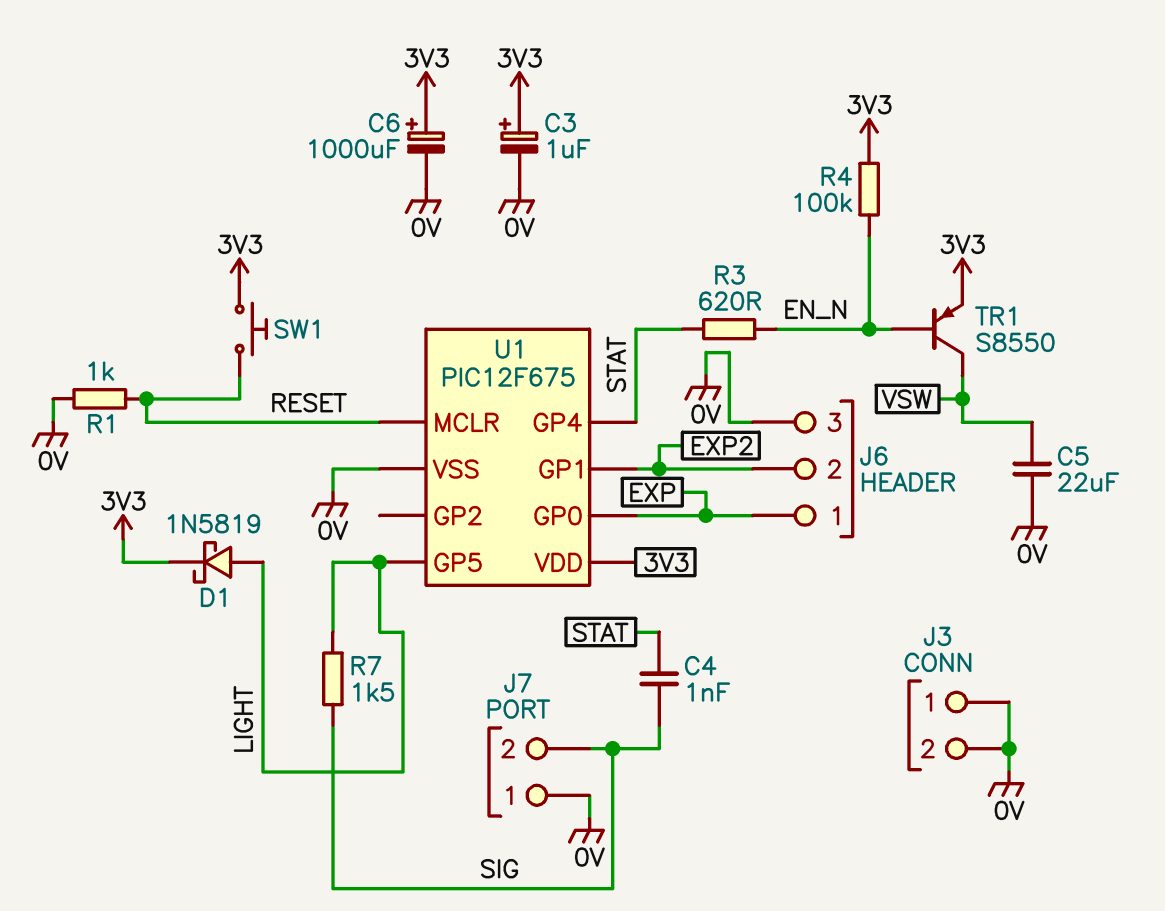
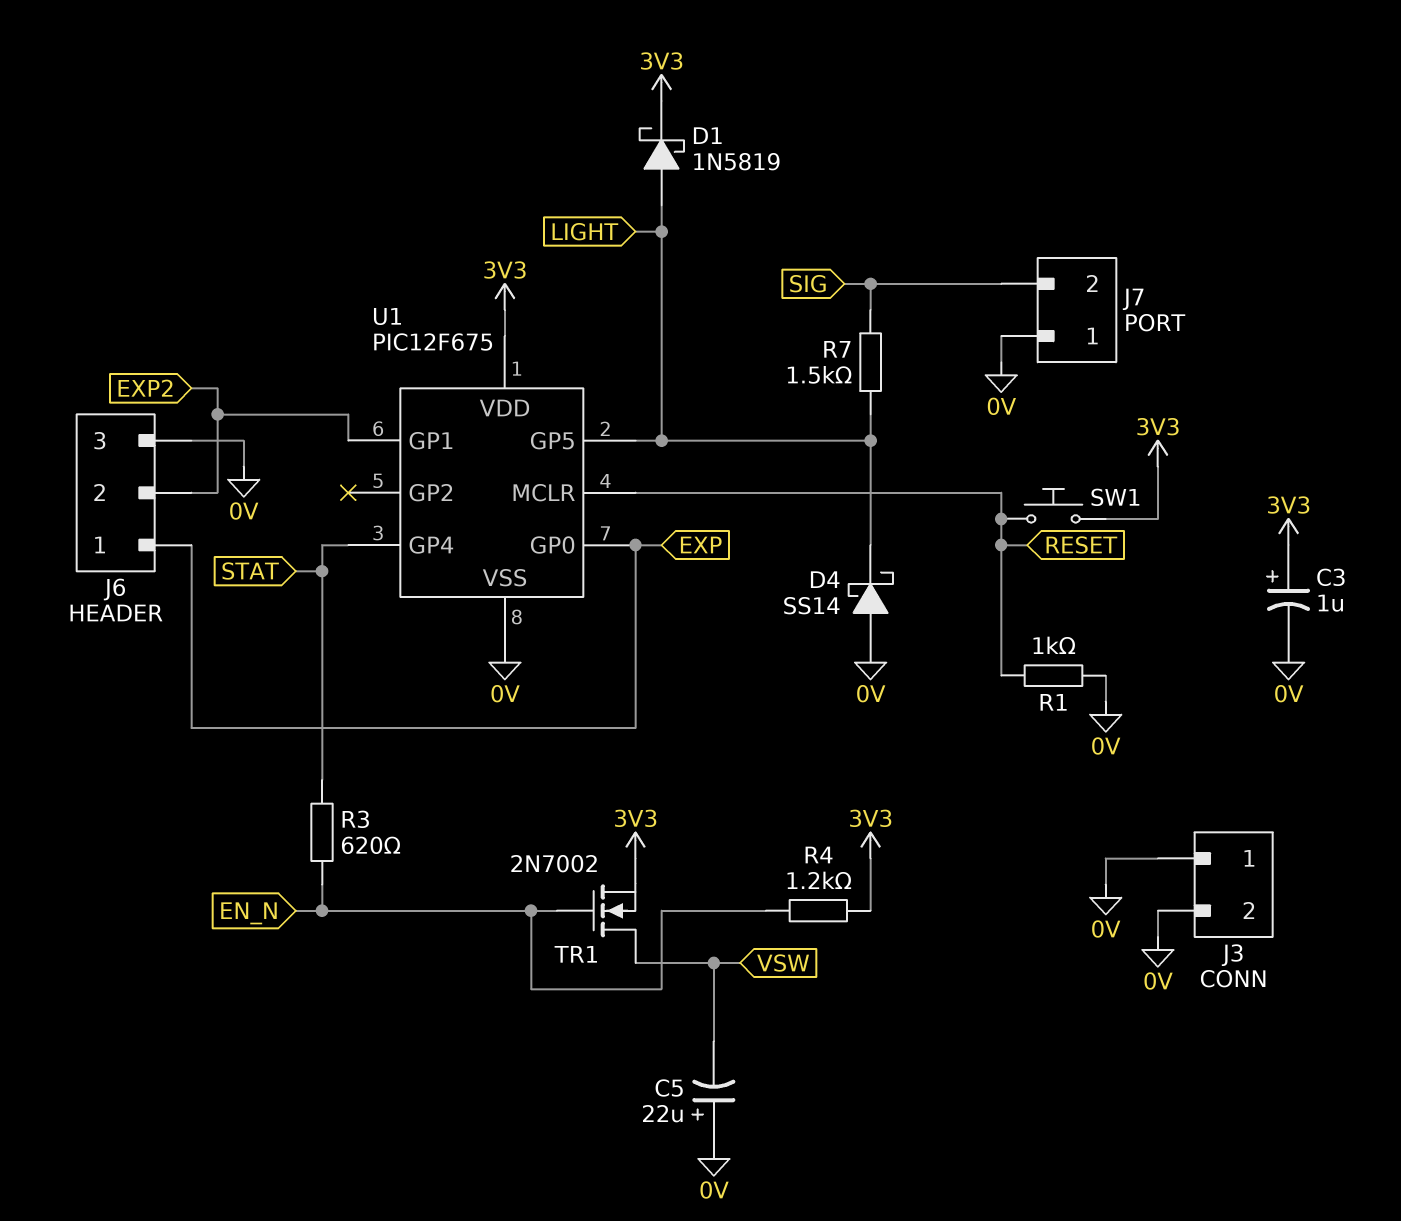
C4: 1nF (SIG, STAT) -> none
C5: 22uF (0V, VSW) -> 22uF (plus 0V, minus VSW)
C6: 1000uF (plus 3V3, minus 0V) -> none
D4: none -> schottky SS14 (A 0V, K LIGHT)
R4: 100k (3V3, EN_N) -> 1.2k (3V3, EN_N)
TR1: PNP S8550 (B EN_N, C VSW, E 3V3) -> NMOS 2N7002 (G EN_N, D VSW, S 3V3)

